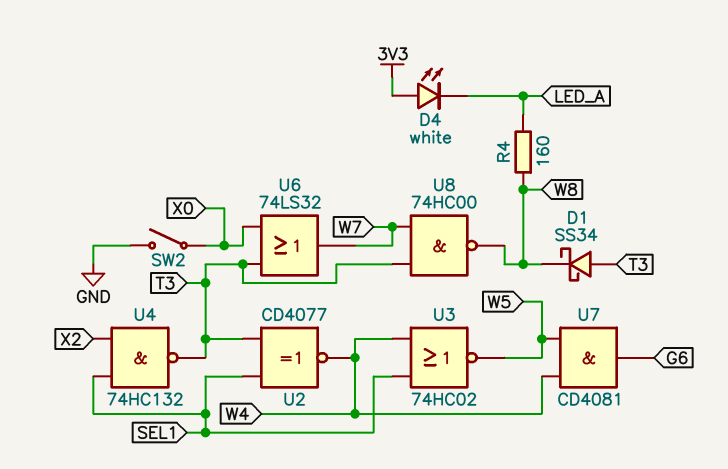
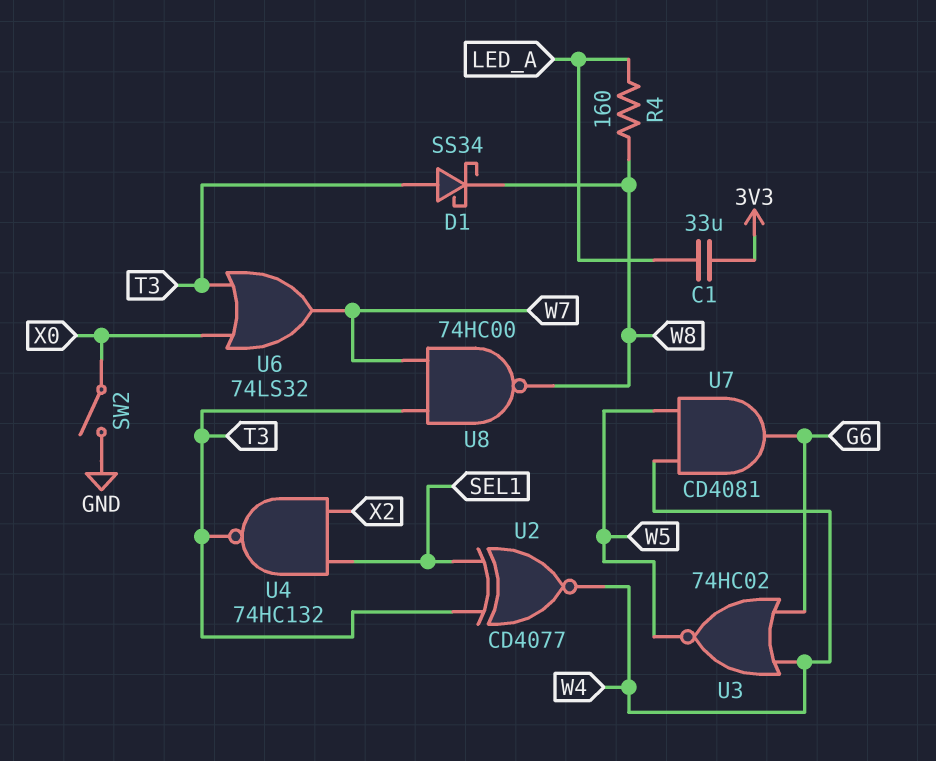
C1: none -> 33uF (3V3, LED_A)
D4: LED white (A 3V3, K LED_A) -> none
U3: NOR 74HC02 (in SEL1, in W4, out W5) -> NOR 74HC02 (in G6, in W4, out W5)

